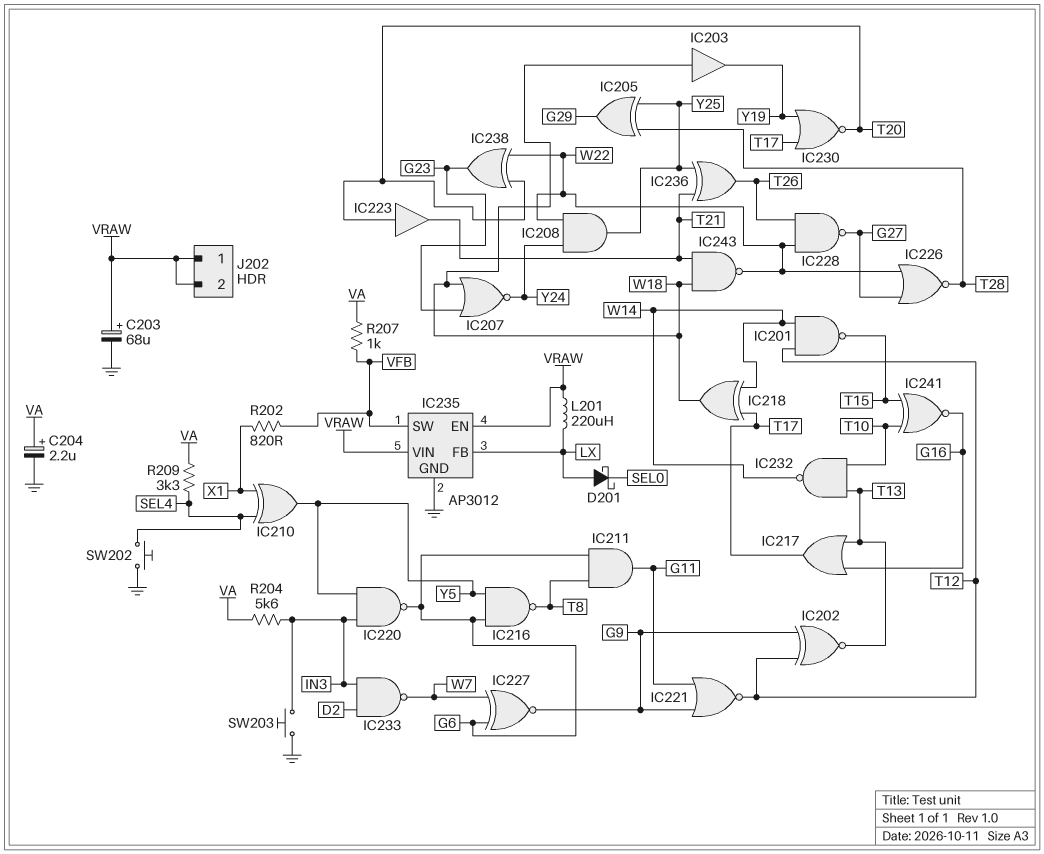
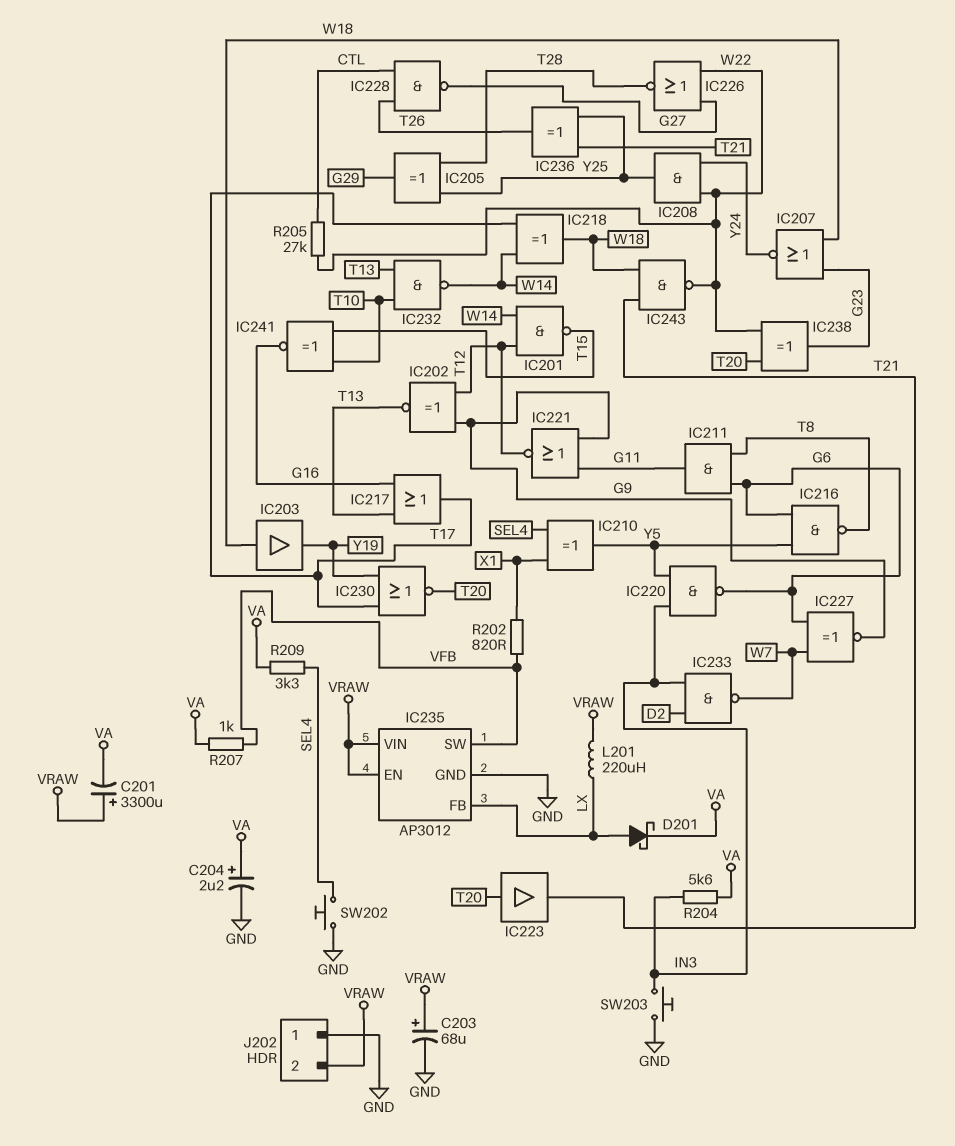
C201: none -> 3300uF (plus VRAW, minus VA)
D201: schottky (A LX, K SEL0) -> schottky (A LX, K VA)
IC228: NAND (in T26, in W22, out G27) -> NAND (in CTL, in T26, out G27)
J202 pin 1: VRAW -> GND
R205: none -> 27k (CTL, W22)

